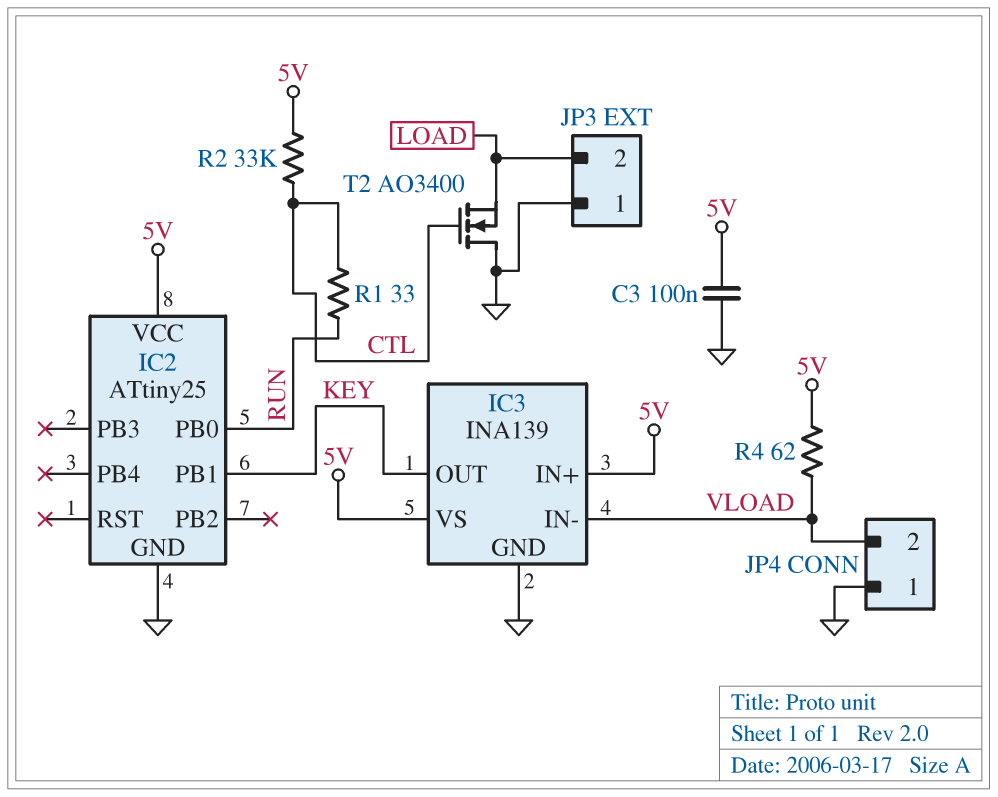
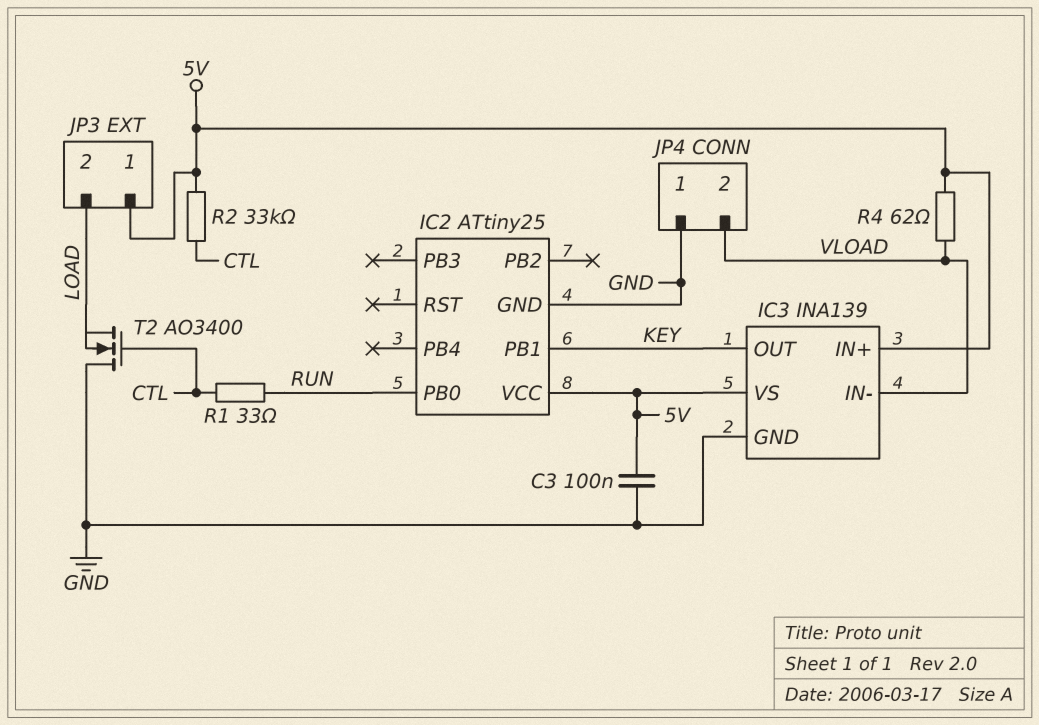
JP3 pin 1: GND -> 5V

